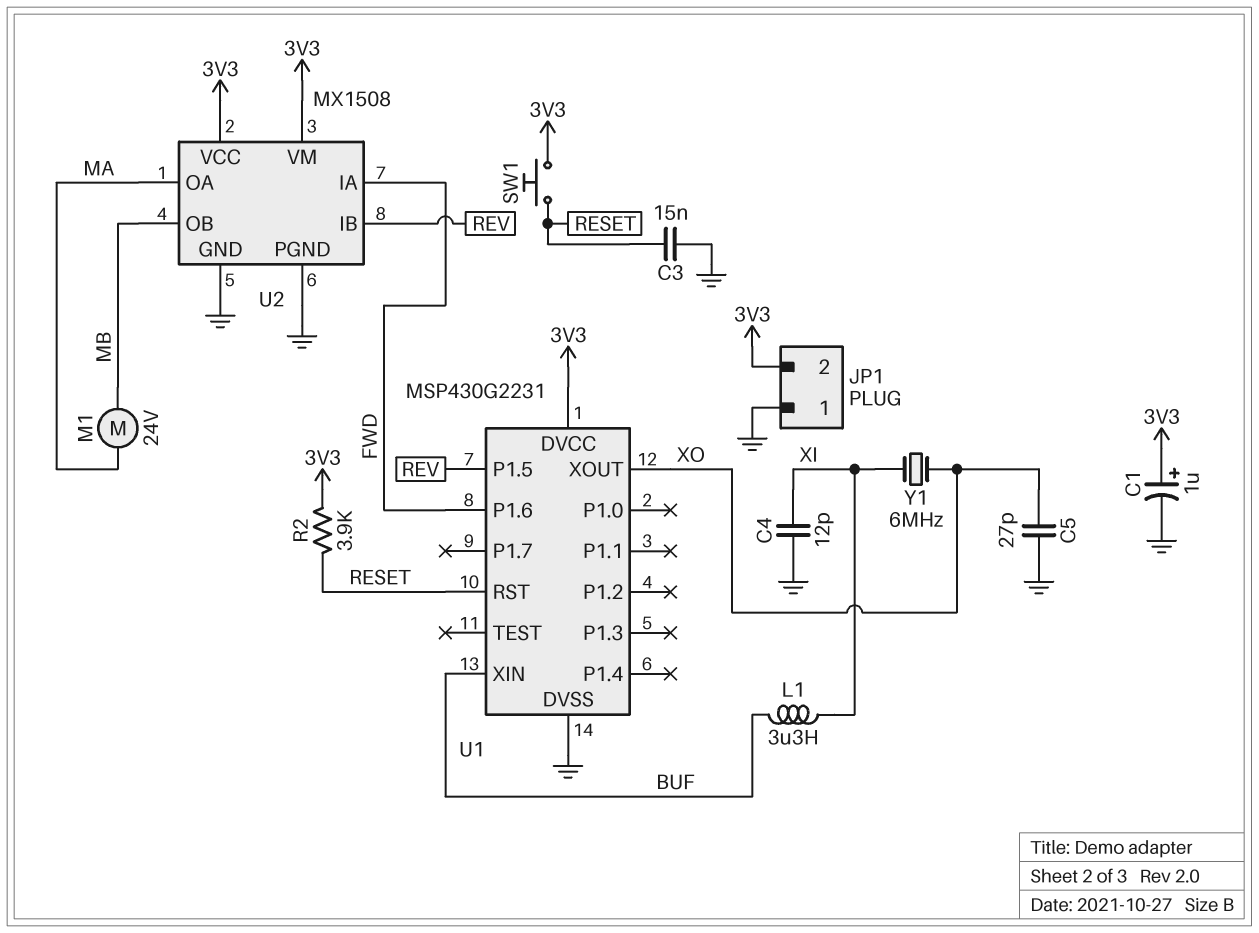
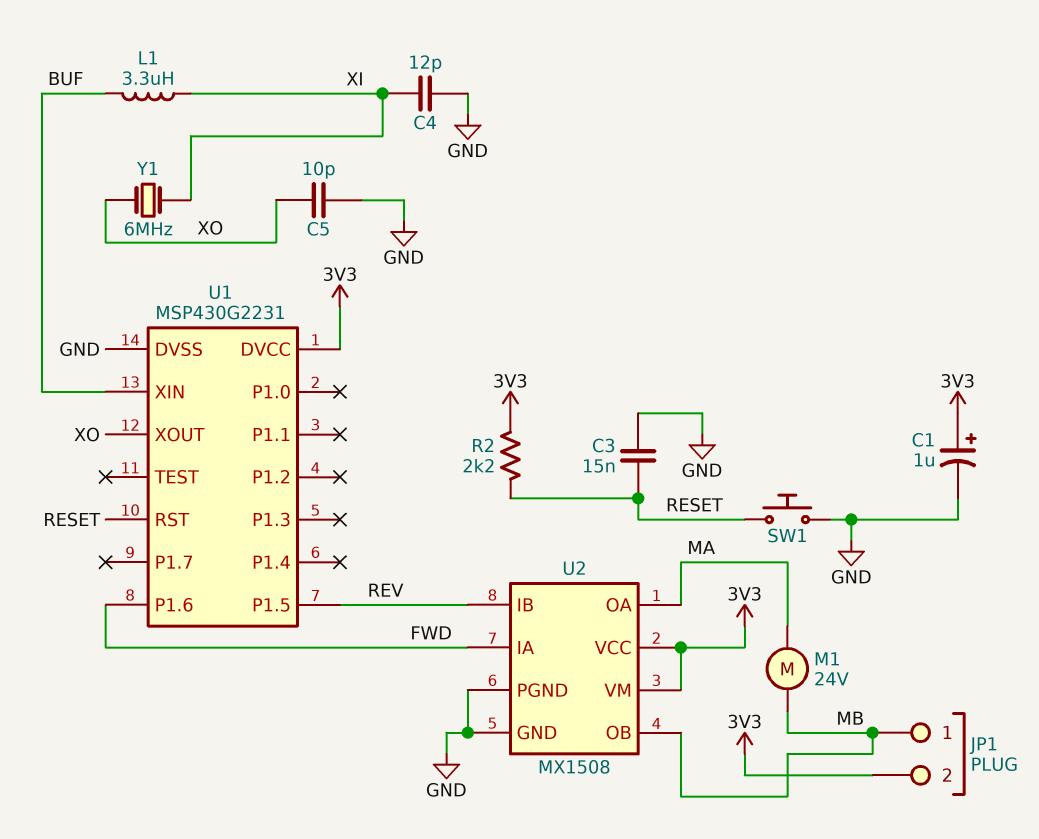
C5: 27pF (GND, XO) -> 10pF (GND, XO)
JP1 pin 1: GND -> MB
R2: 3.9k (3V3, RESET) -> 2.2k (3V3, RESET)
SW1: button (3V3, RESET) -> button (GND, RESET)

